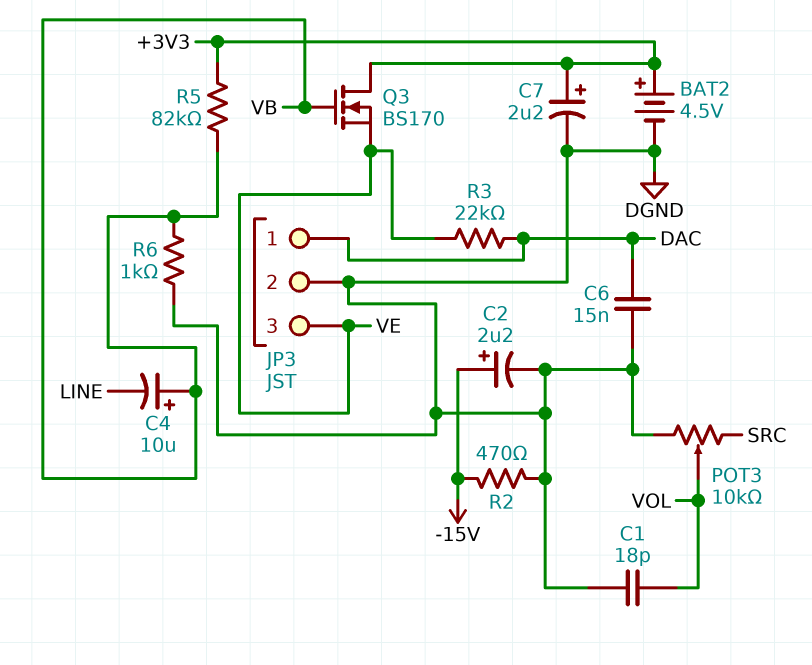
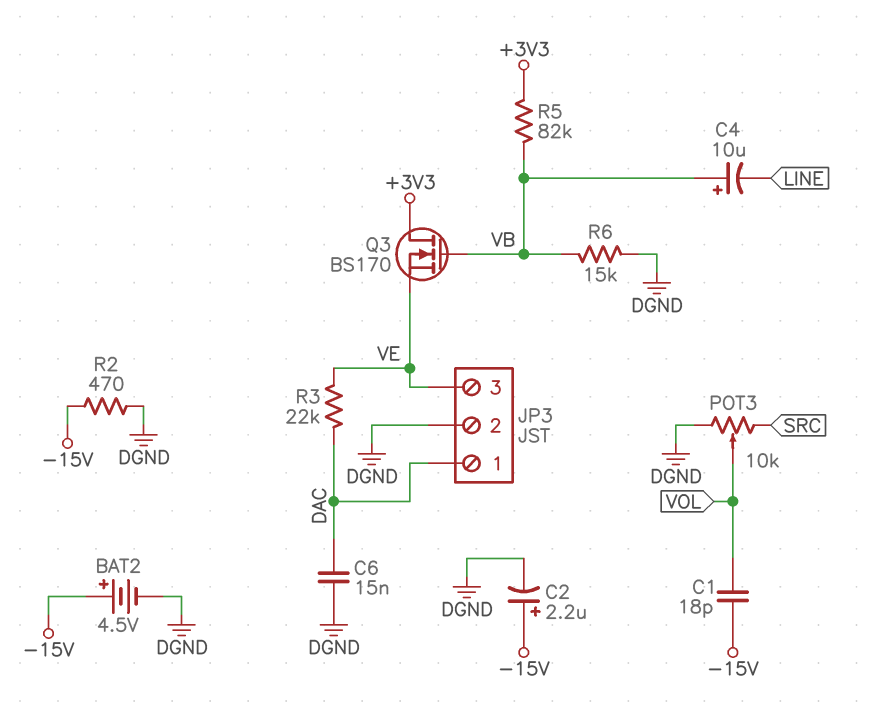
BAT2: 4.5V (plus +3V3, minus DGND) -> 4.5V (plus -15V, minus DGND)
C1: 18pF (DGND, VOL) -> 18pF (-15V, VOL)
C7: 2.2uF (plus +3V3, minus DGND) -> none
R6: 1k (DGND, VB) -> 15k (DGND, VB)

